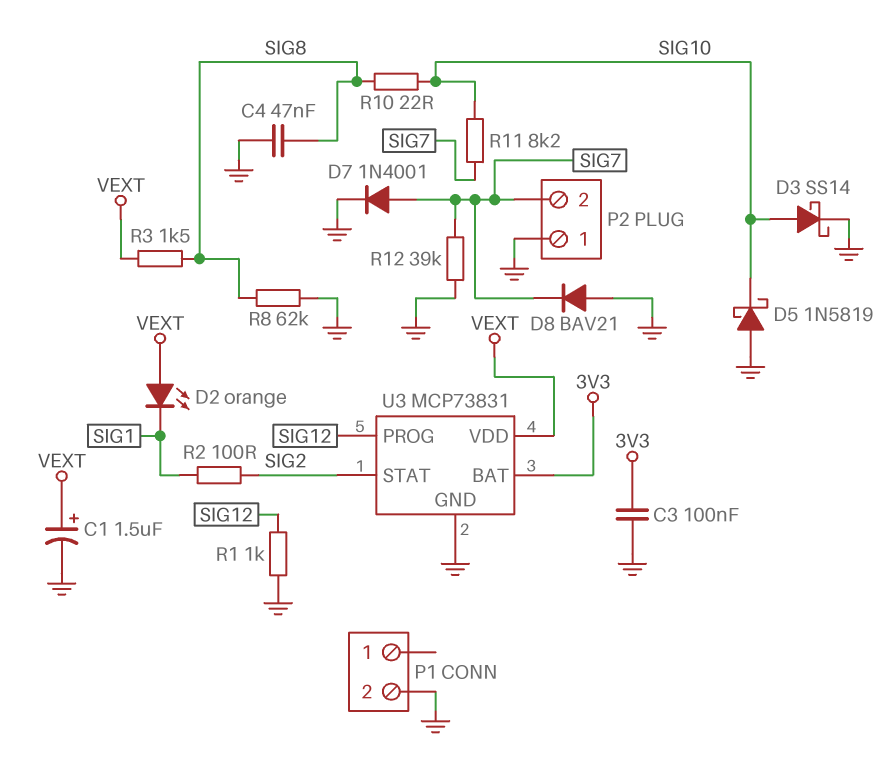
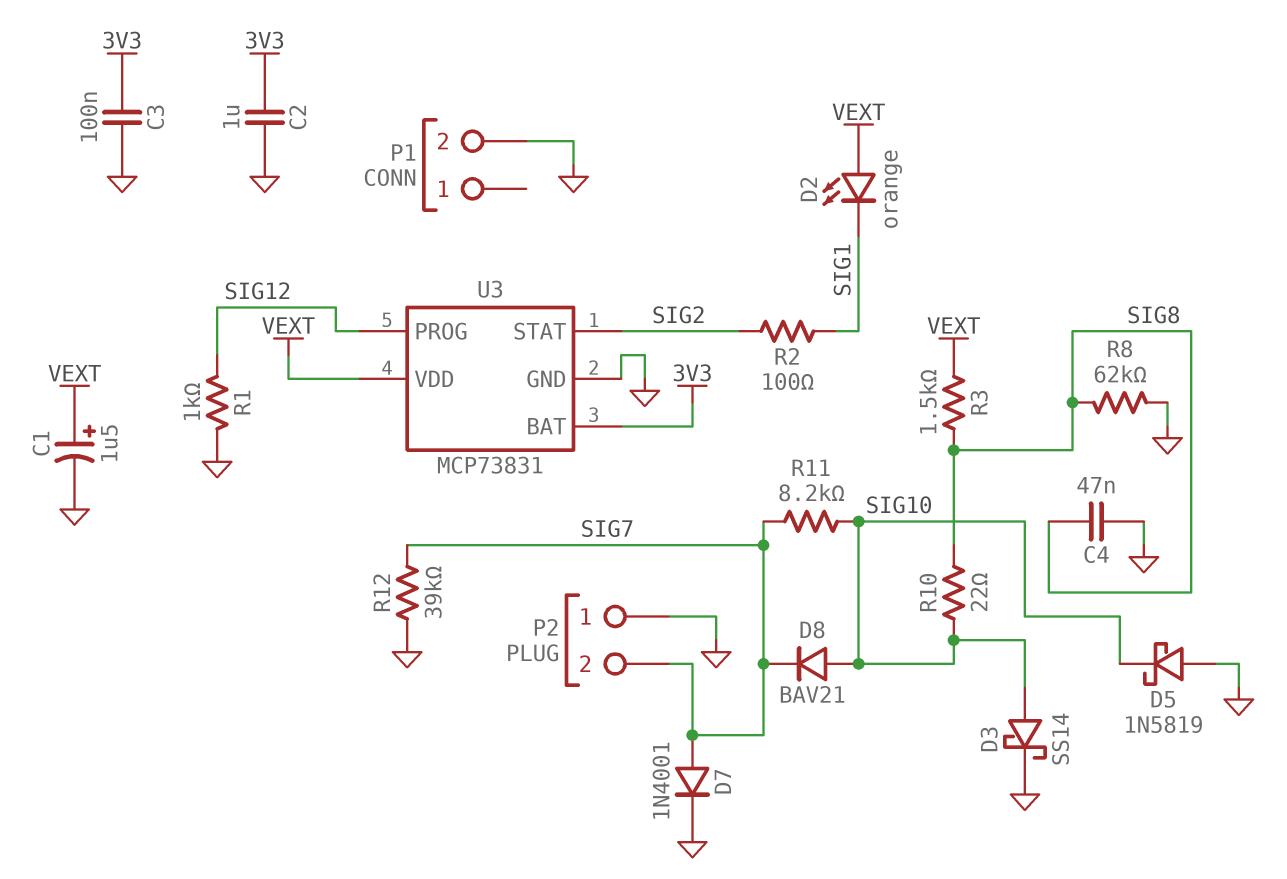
C2: none -> 1uF (3V3, GND)
D8: diode BAV21 (A GND, K SIG7) -> diode BAV21 (A SIG10, K SIG7)

